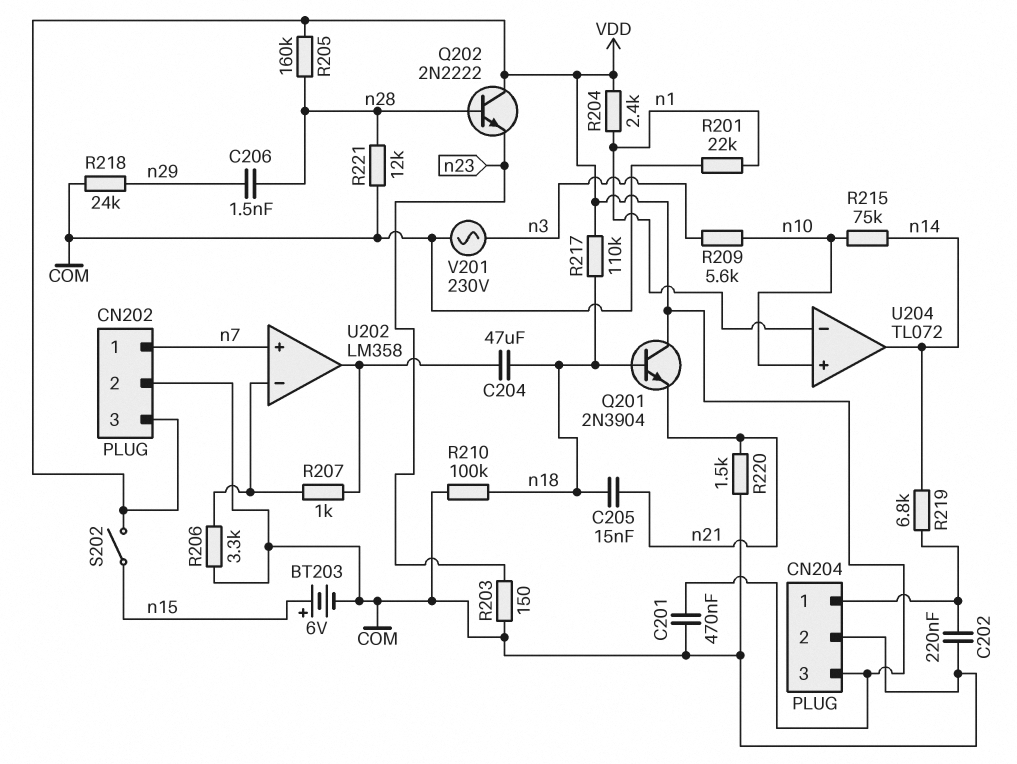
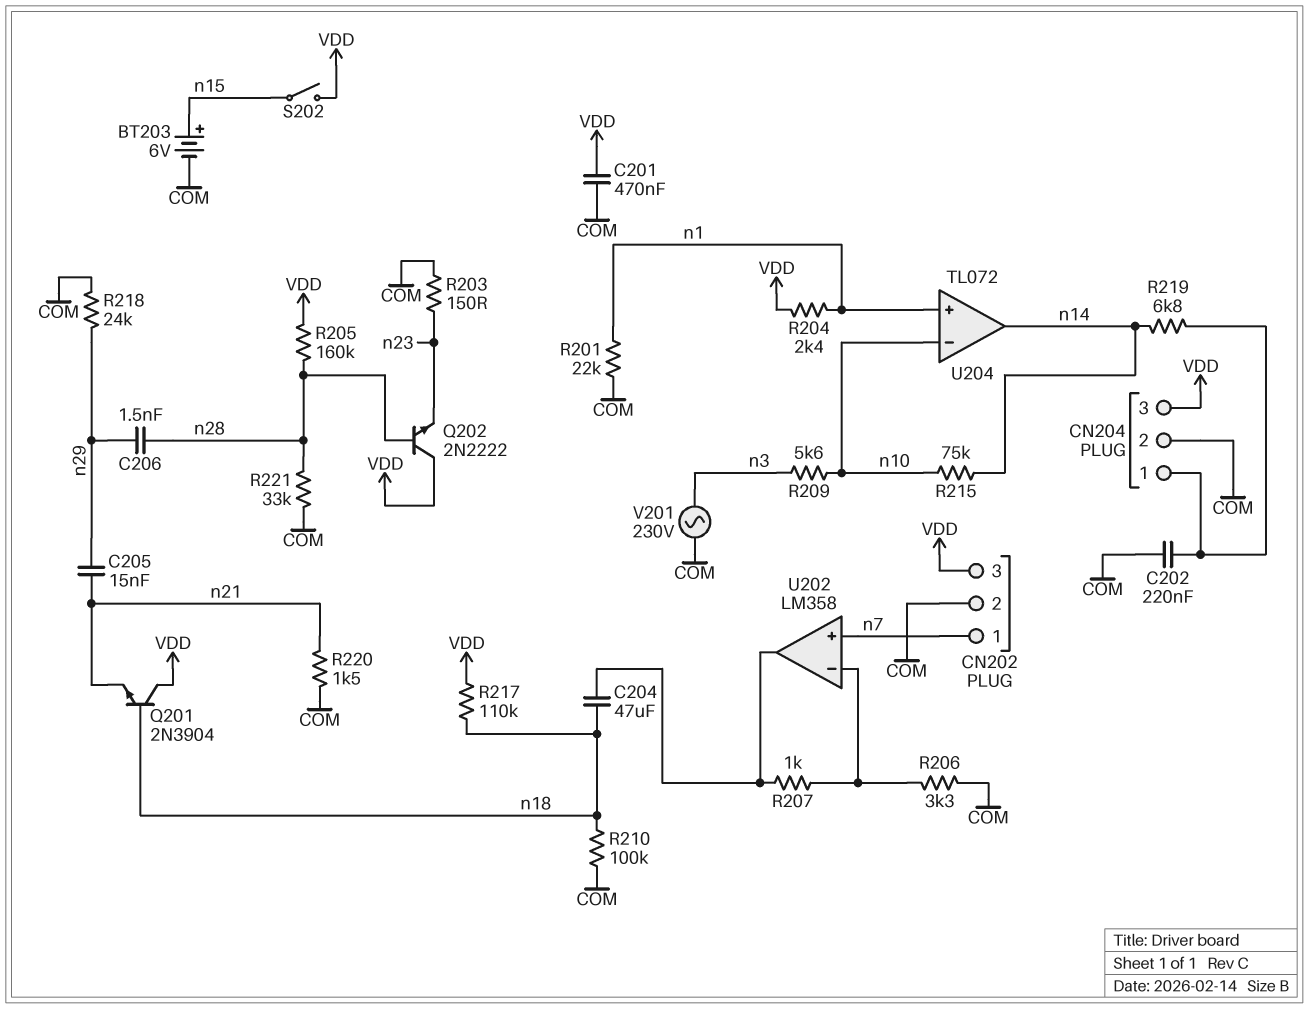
C205: 15nF (n18, n21) -> 15nF (n21, n29)
R221: 12k (COM, n28) -> 33k (COM, n28)
U204 pin in+: n10 -> n1
U204 pin in-: n1 -> n10

